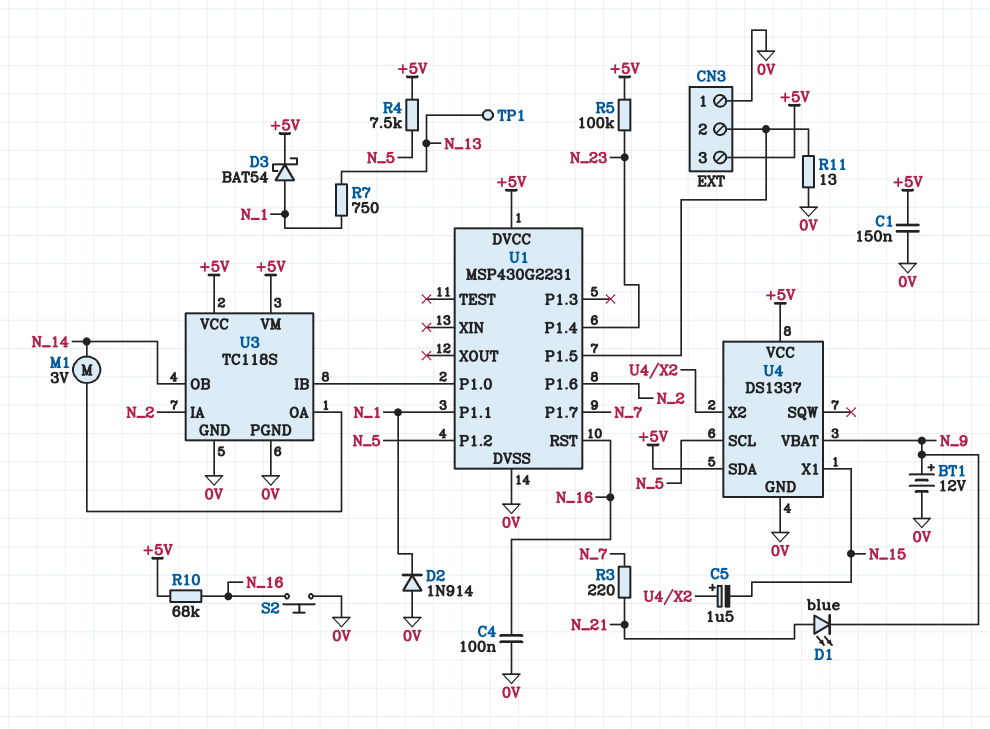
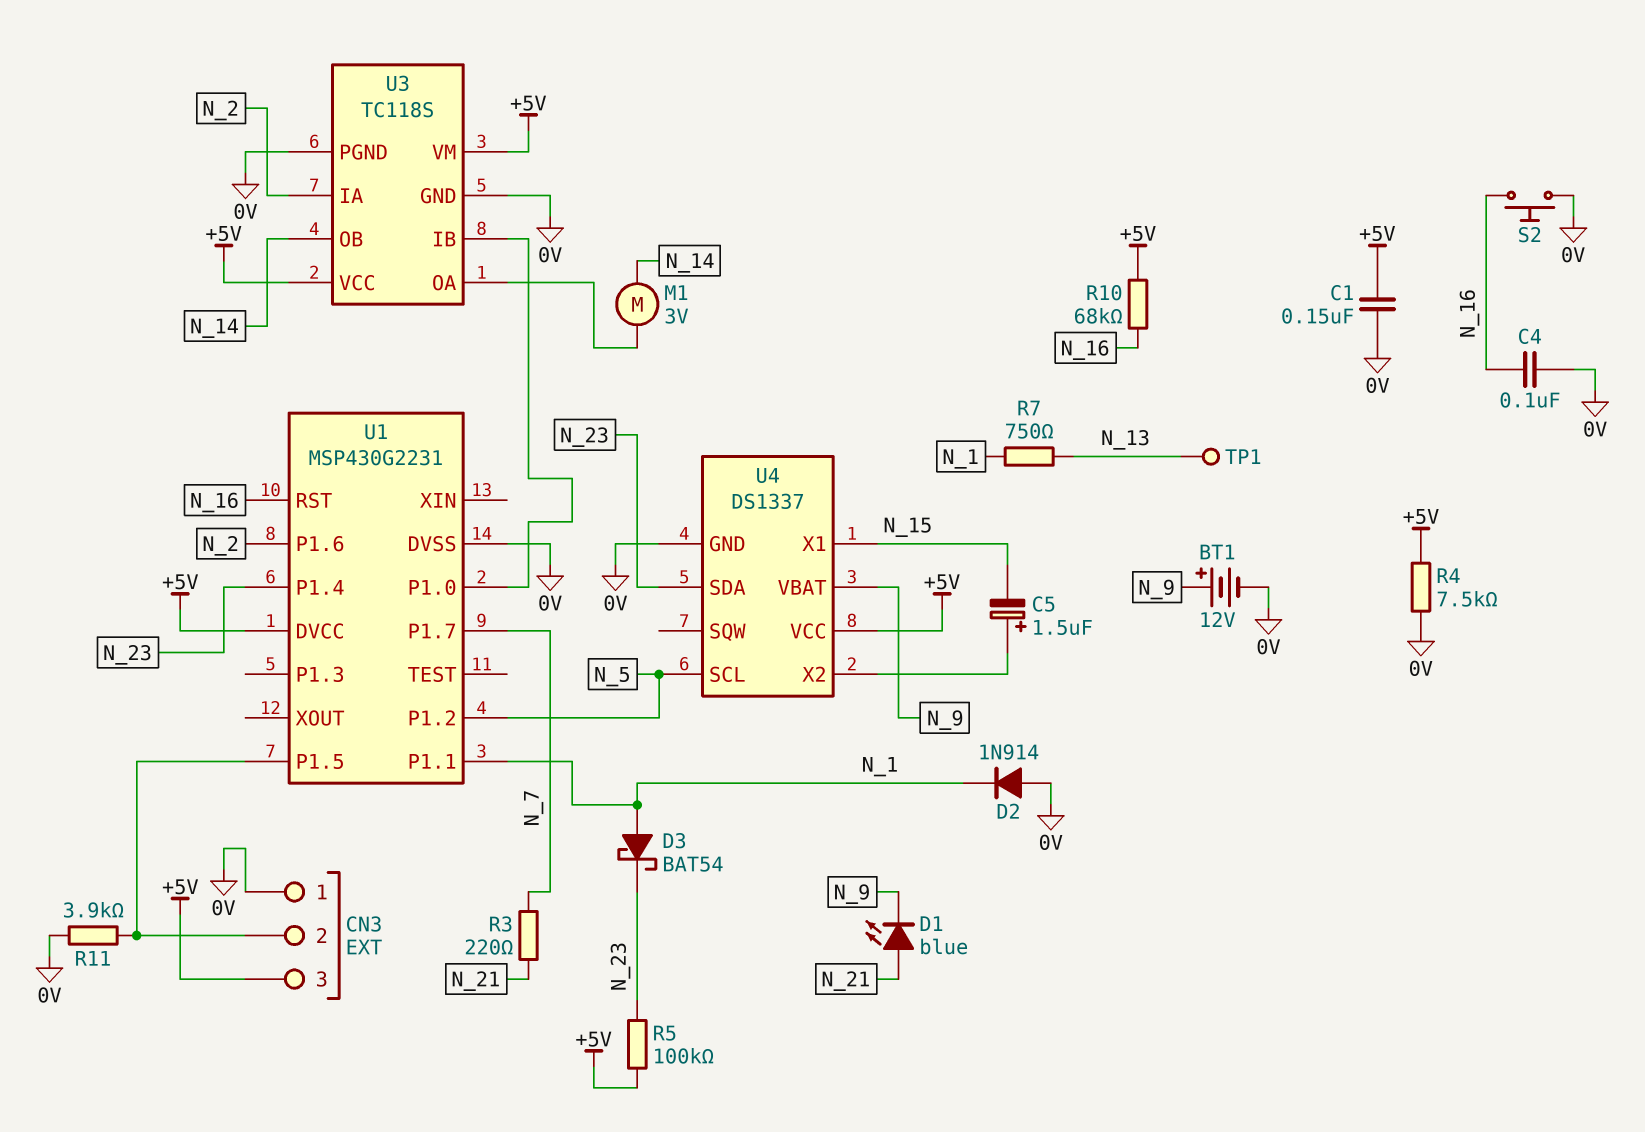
D3: schottky BAT54 (A N_1, K +5V) -> schottky BAT54 (A N_1, K N_23)
R4: 7.5k (+5V, N_5) -> 7.5k (+5V, 0V)
R11: 13 (0V, CN3/2) -> 3.9k (0V, CN3/2)
U4 pin SDA: +5V -> N_23

